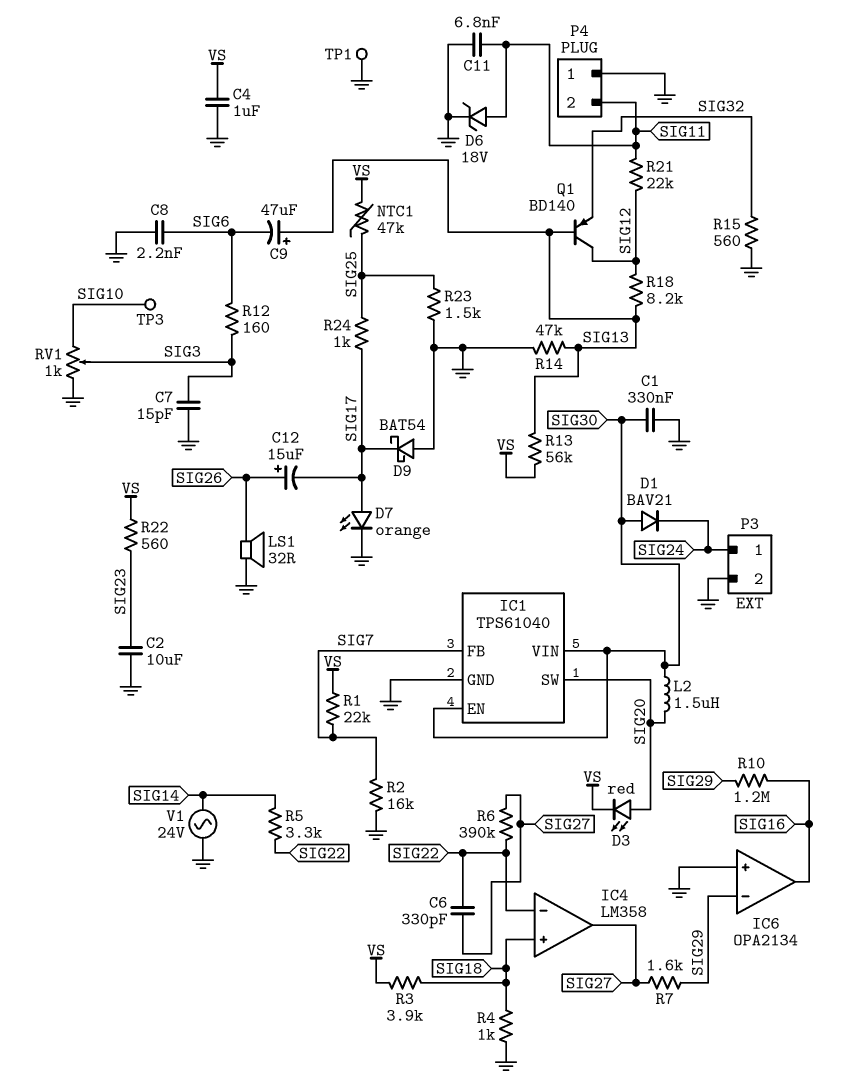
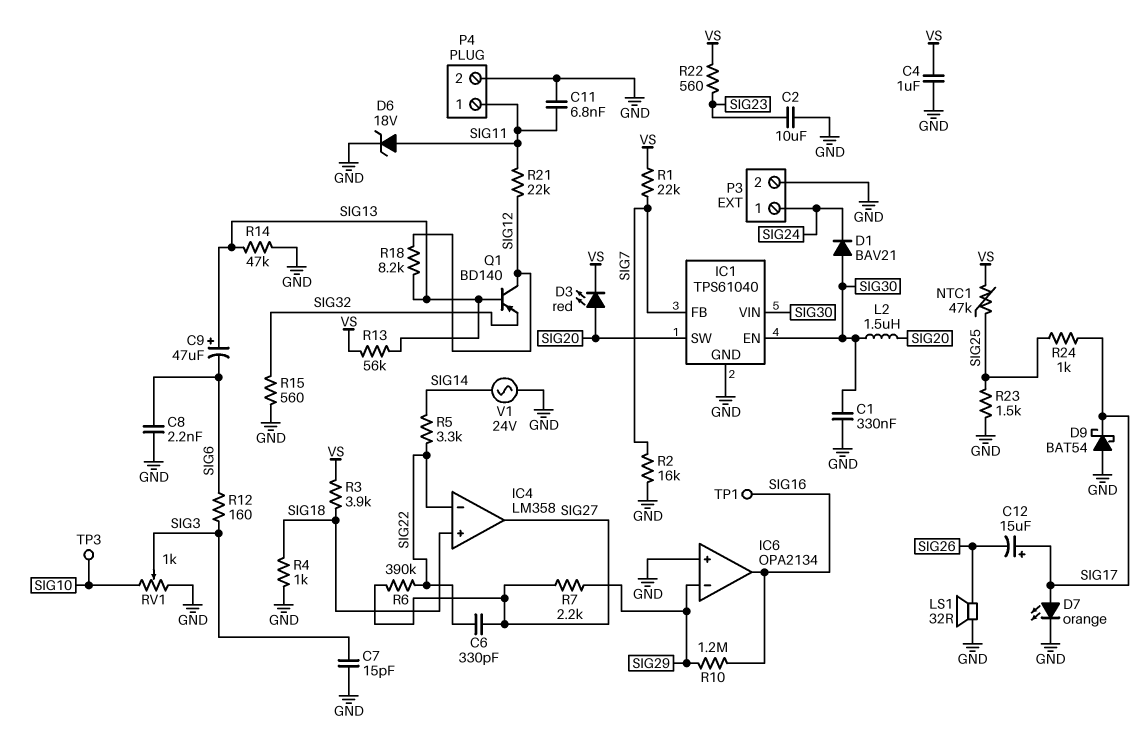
C12: 15uF (plus SIG26, minus SIG17) -> 15uF (plus SIG17, minus SIG26)
P4 pin 1: GND -> SIG11
P4 pin 2: SIG11 -> GND
R7: 1.6k (SIG27, SIG29) -> 2.2k (SIG27, SIG29)
TP1: test point (GND) -> test point (SIG16)

